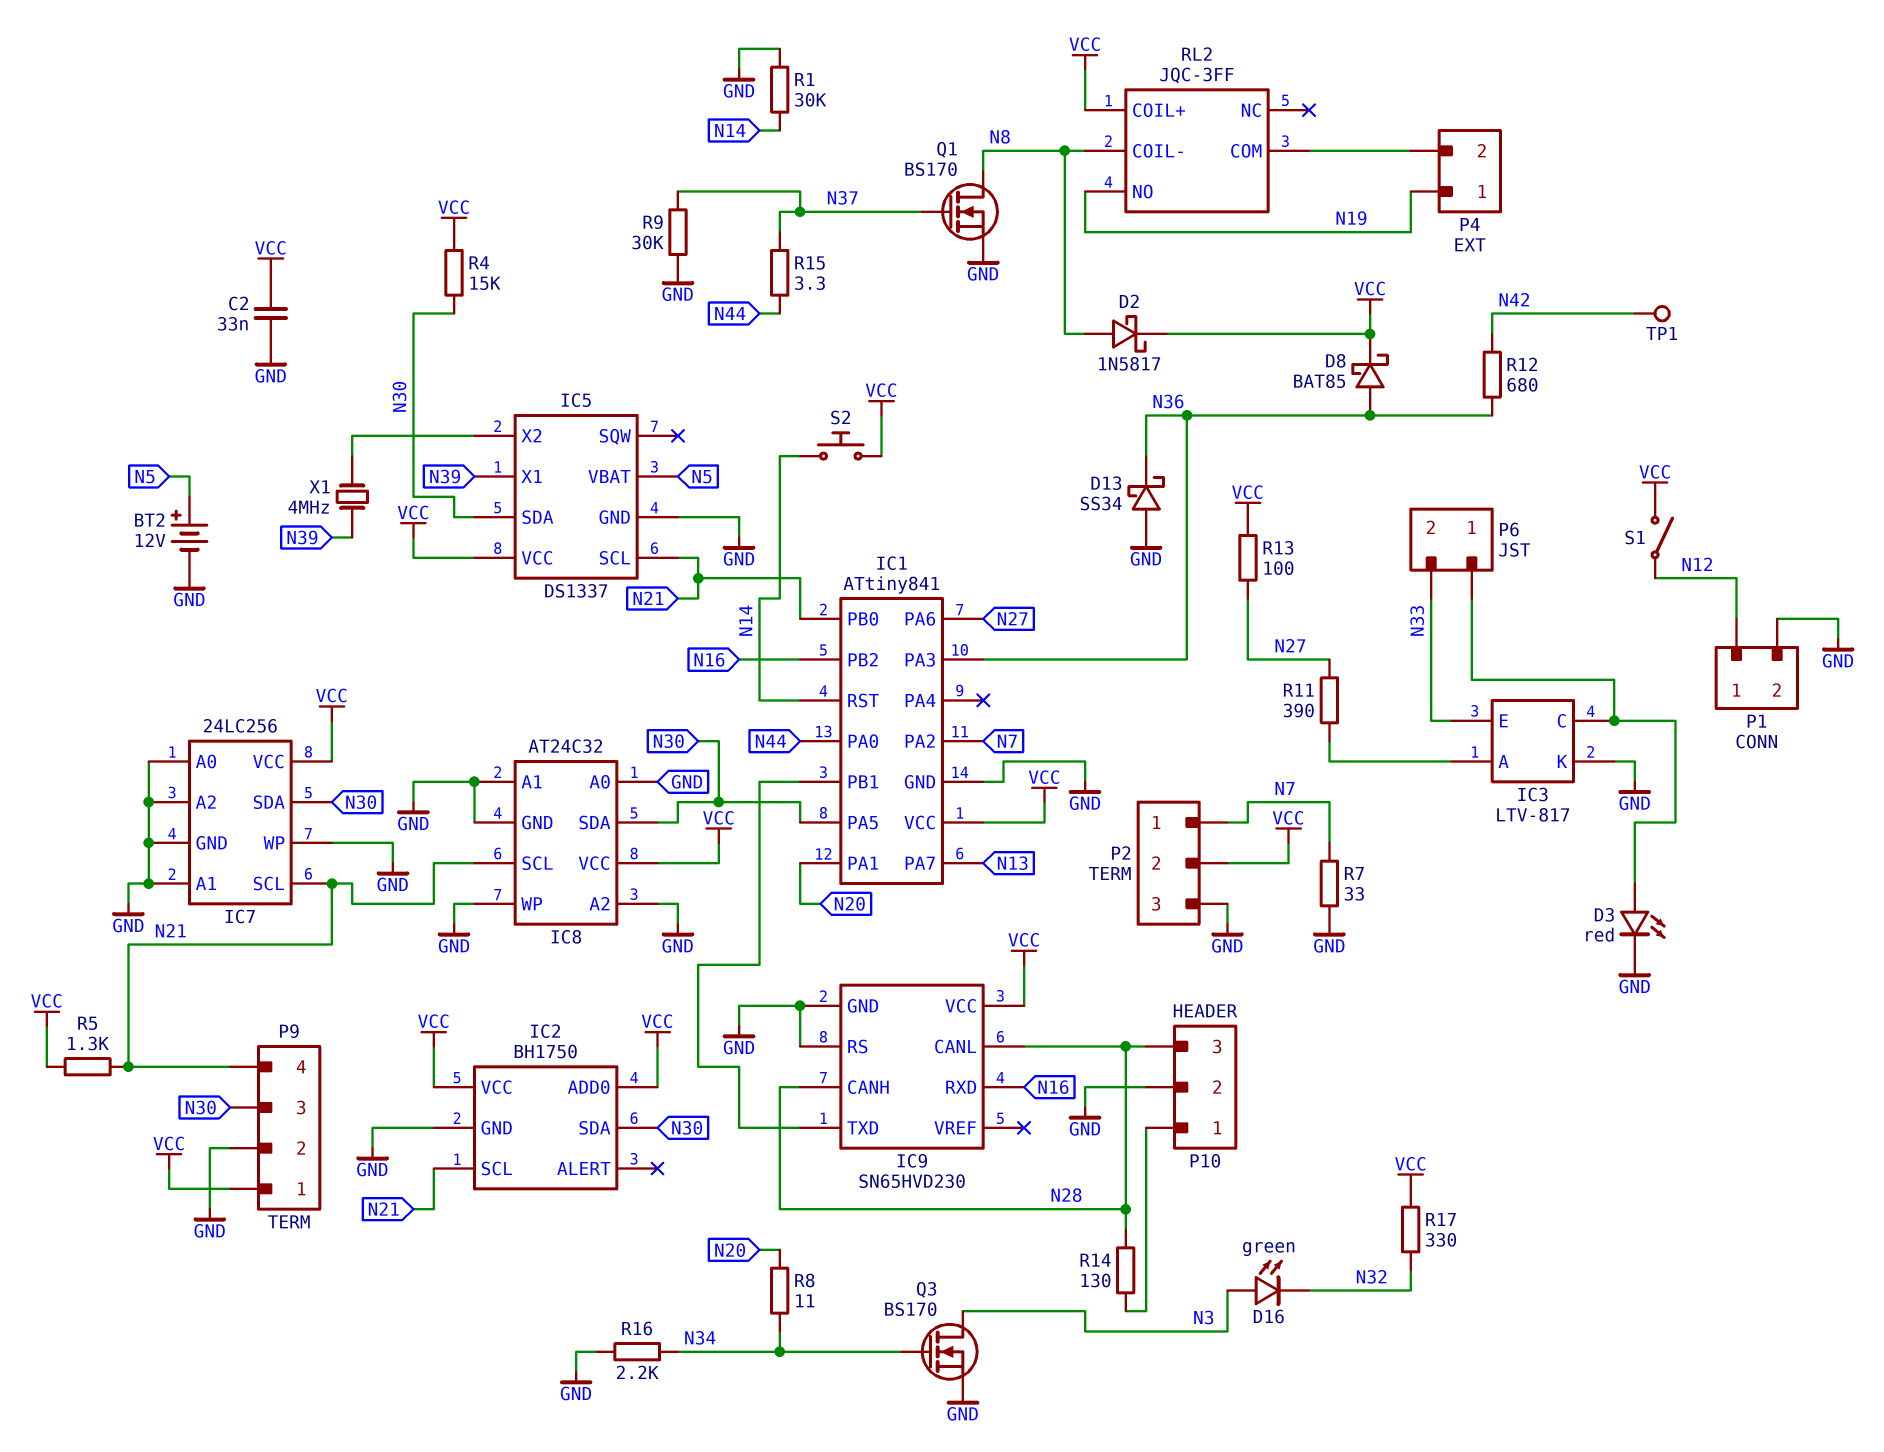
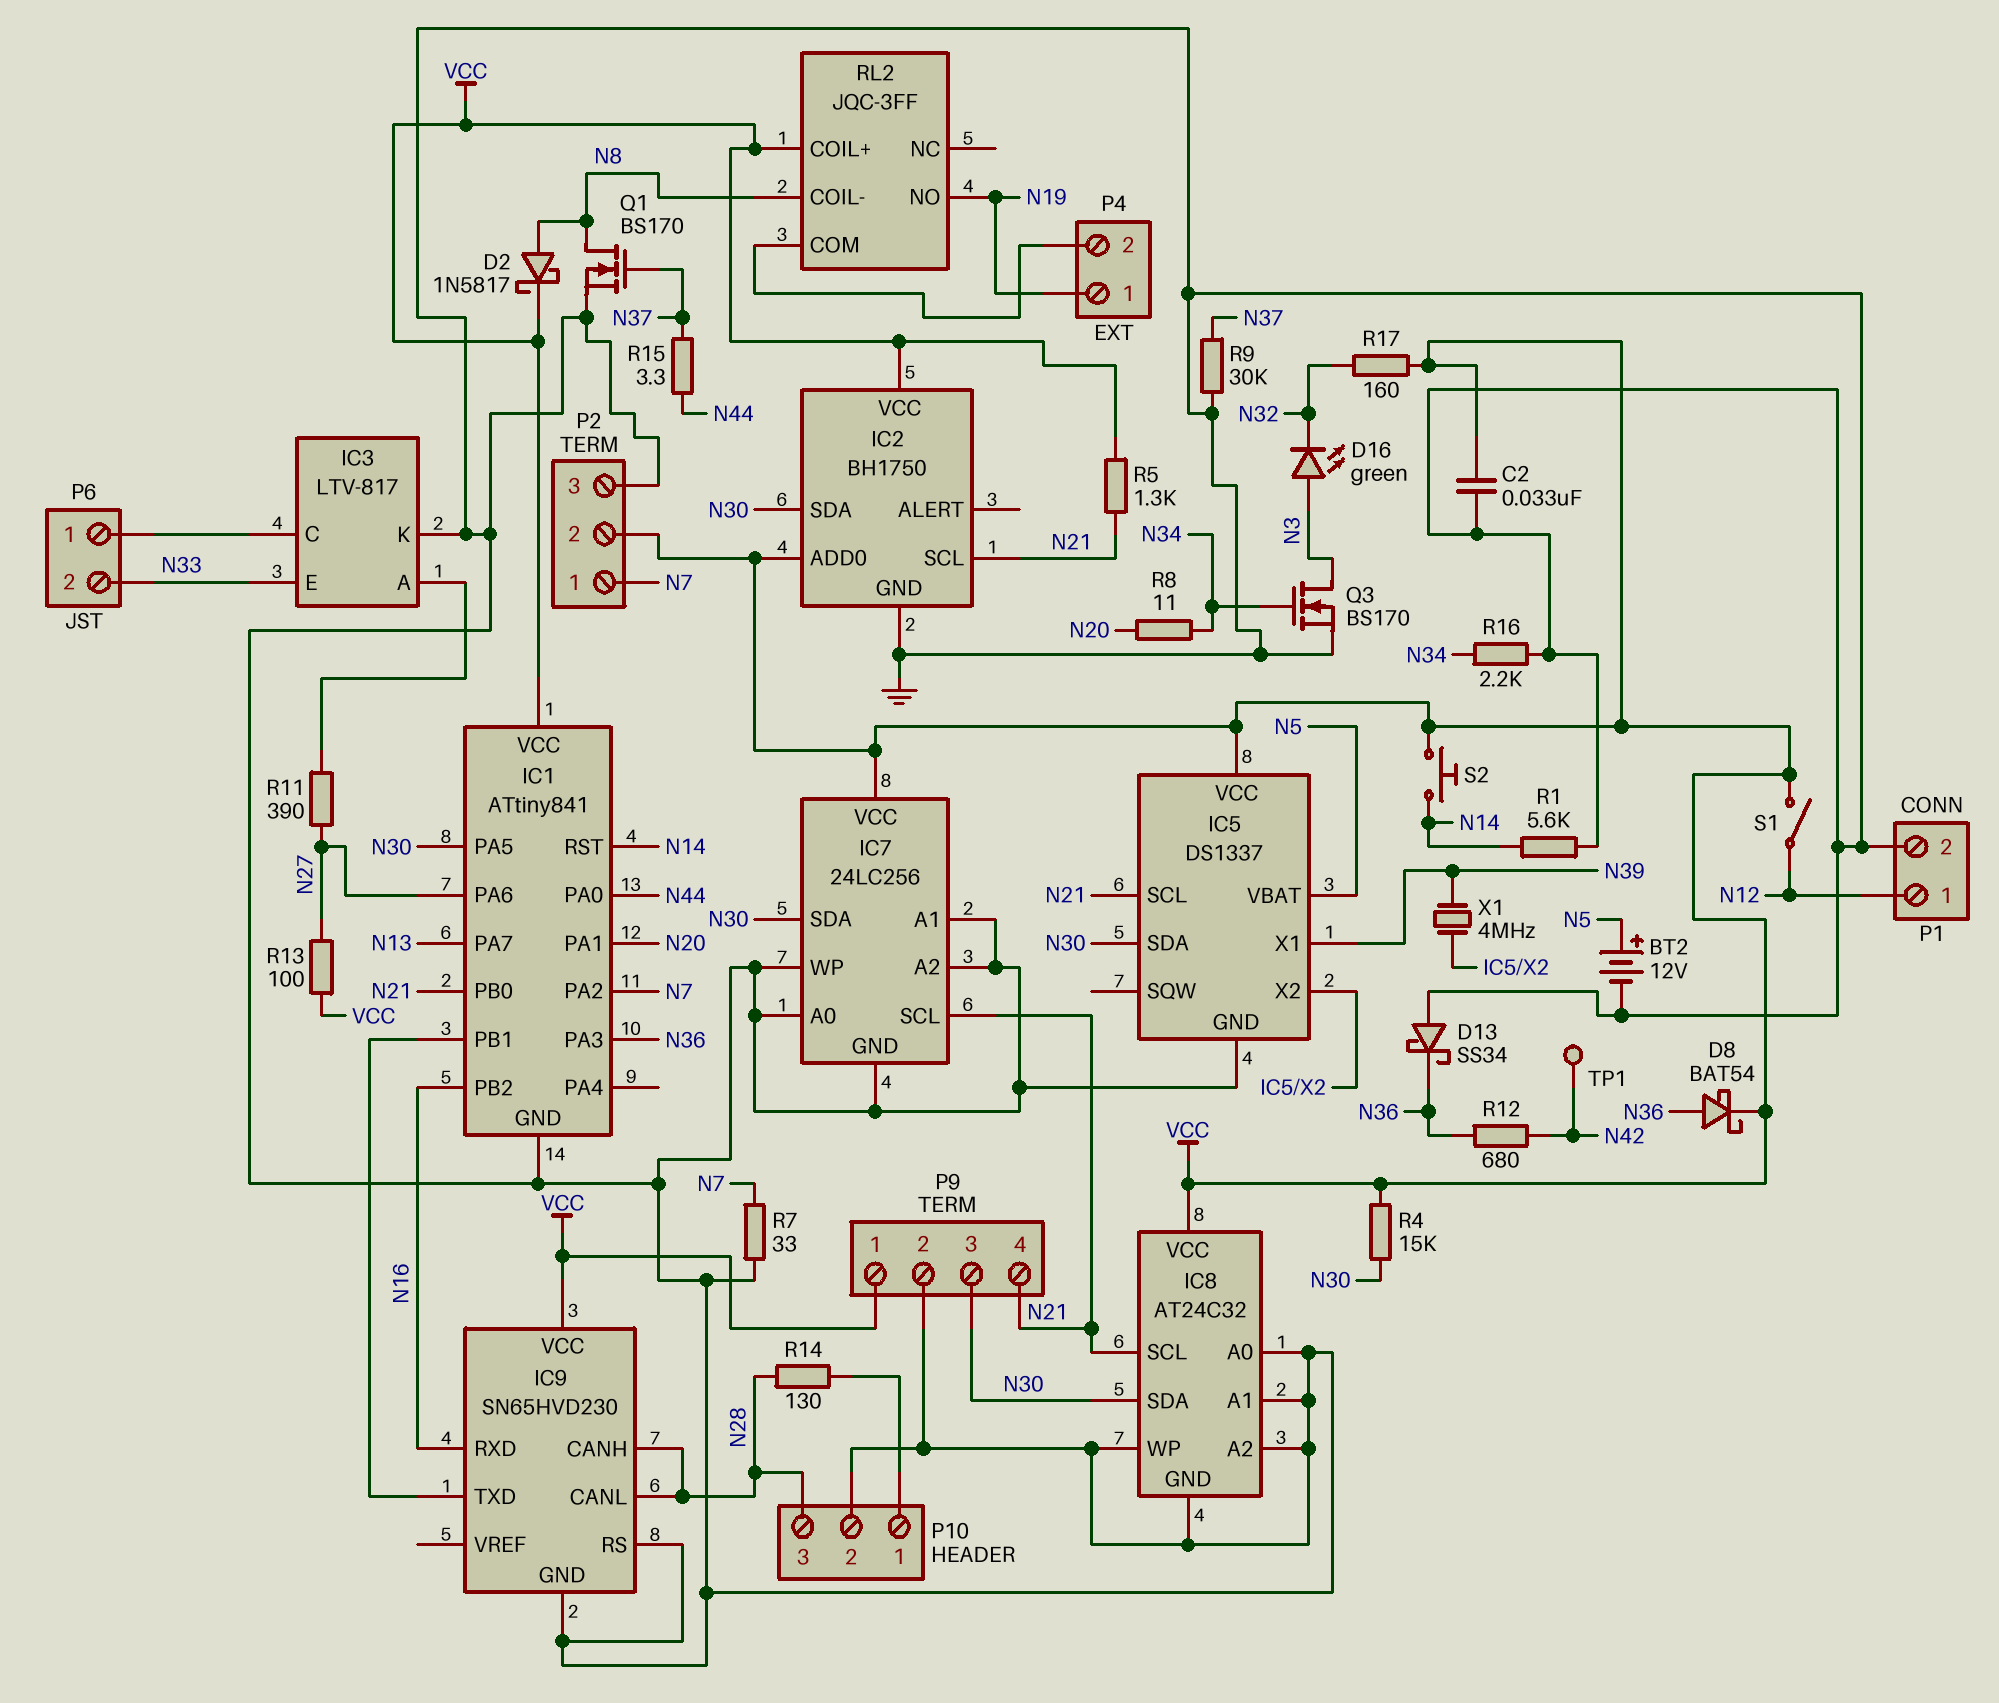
D3: LED red (A IC3/C, K GND) -> none
D8: schottky BAT85 (A N36, K VCC) -> schottky BAT54 (A N36, K VCC)
R1: 30k (GND, N14) -> 5.6k (GND, N14)
R17: 330 (N32, VCC) -> 160 (N32, VCC)

